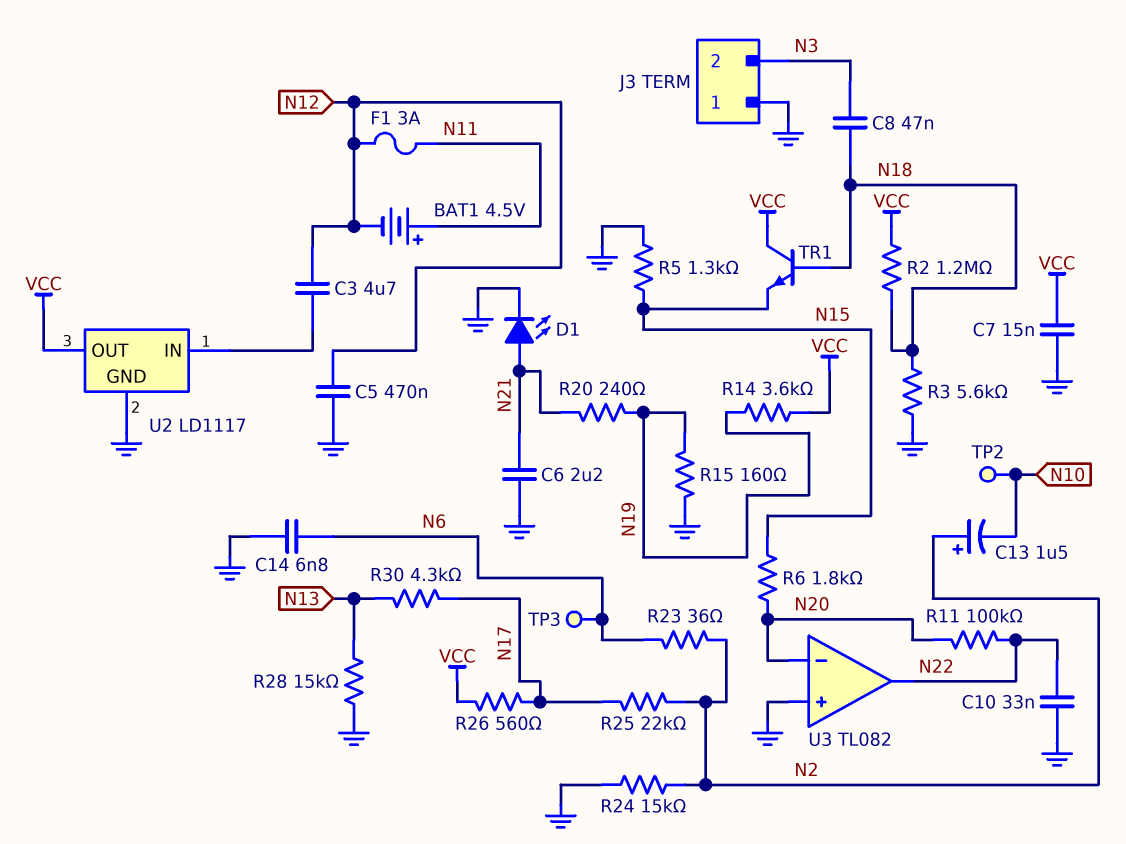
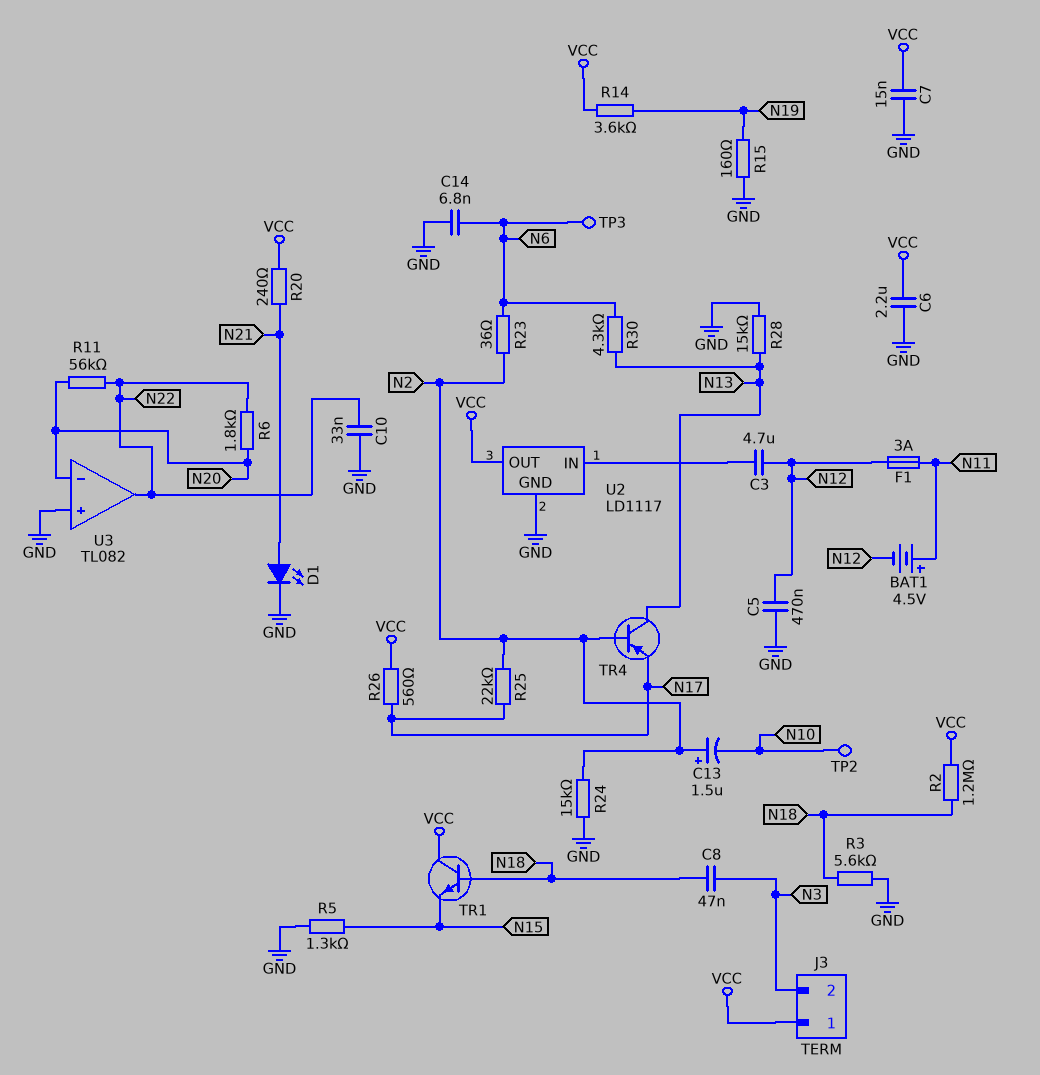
C6: 2.2uF (GND, N21) -> 2.2uF (GND, VCC)
J3 pin 1: GND -> VCC
R6: 1.8k (N15, N20) -> 1.8k (N20, N22)
R11: 100k (N20, N22) -> 56k (N20, N22)
R20: 240 (N19, N21) -> 240 (N21, VCC)
R30: 4.3k (N13, N17) -> 4.3k (N6, N13)
TR4: none -> PNP (B N2, C N13, E N17)

